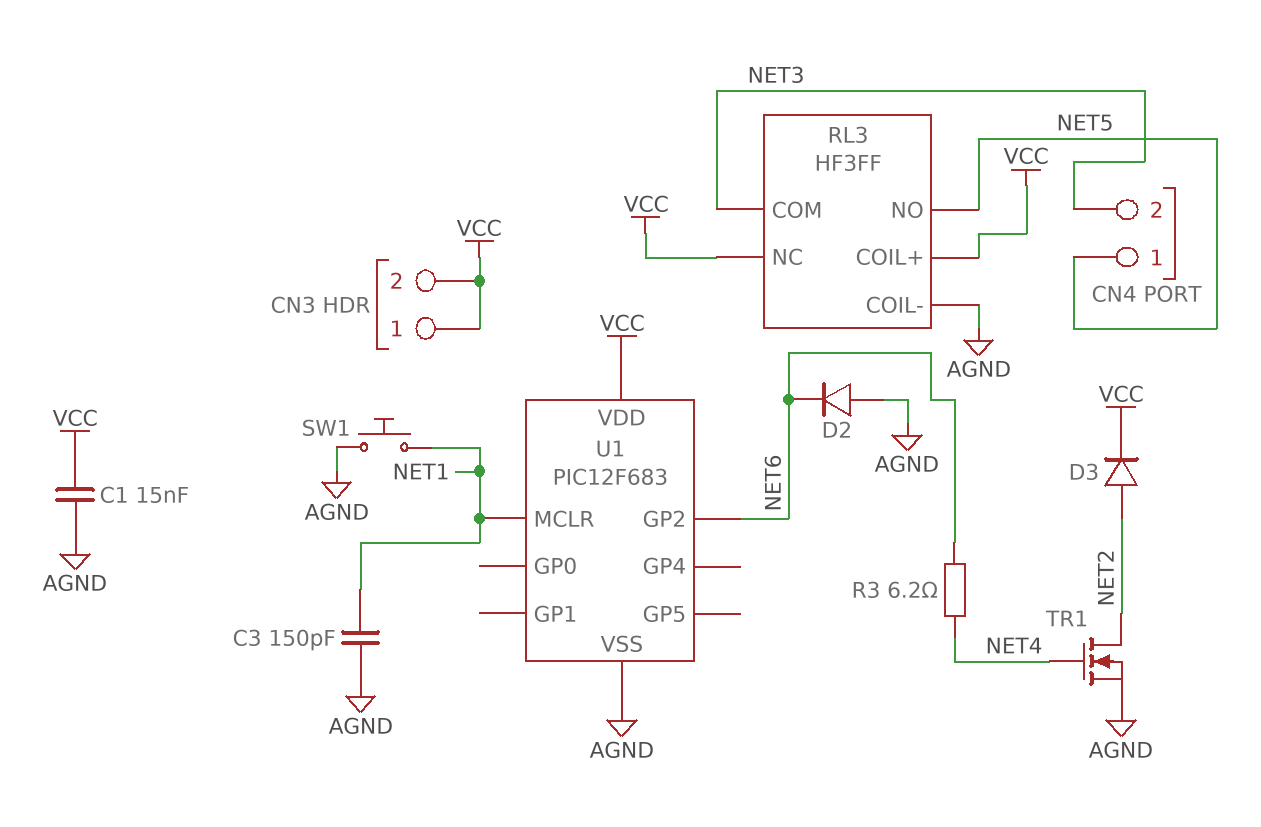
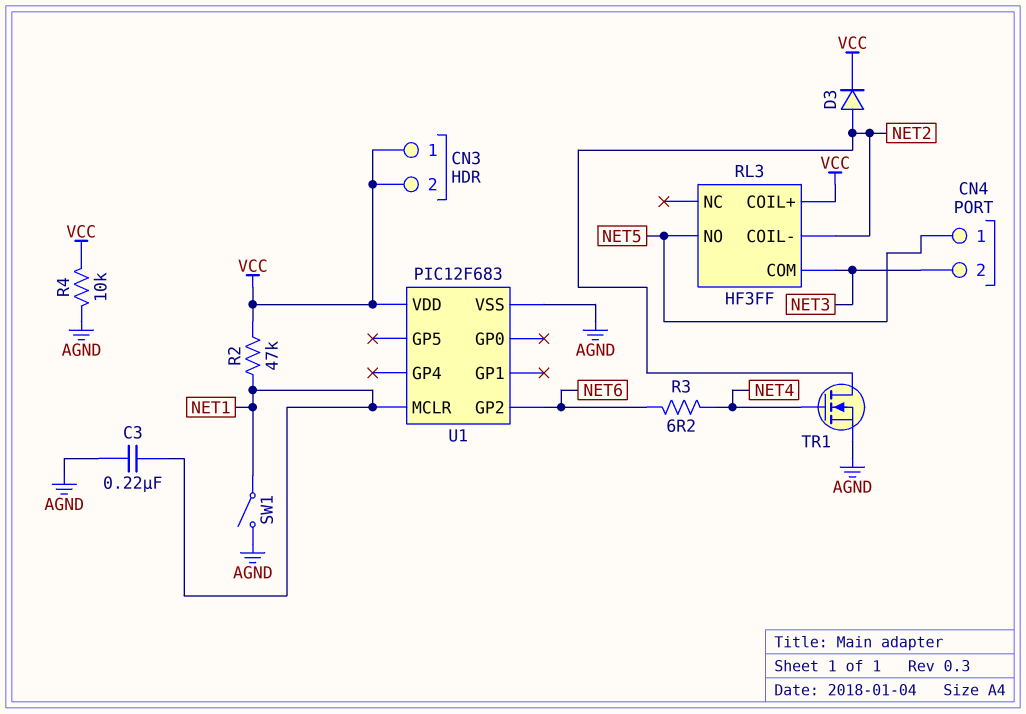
C1: 15nF (AGND, VCC) -> none
C3: 150pF (AGND, NET1) -> 220nF (AGND, NET1)
D2: diode (A AGND, K NET6) -> none
R2: none -> 47k (NET1, VCC)
R4: none -> 10k (AGND, VCC)
RL3 pin COIL-: AGND -> NET2
RL3 pin NC: VCC -> none
SW1: button (AGND, NET1) -> switch (AGND, NET1)

